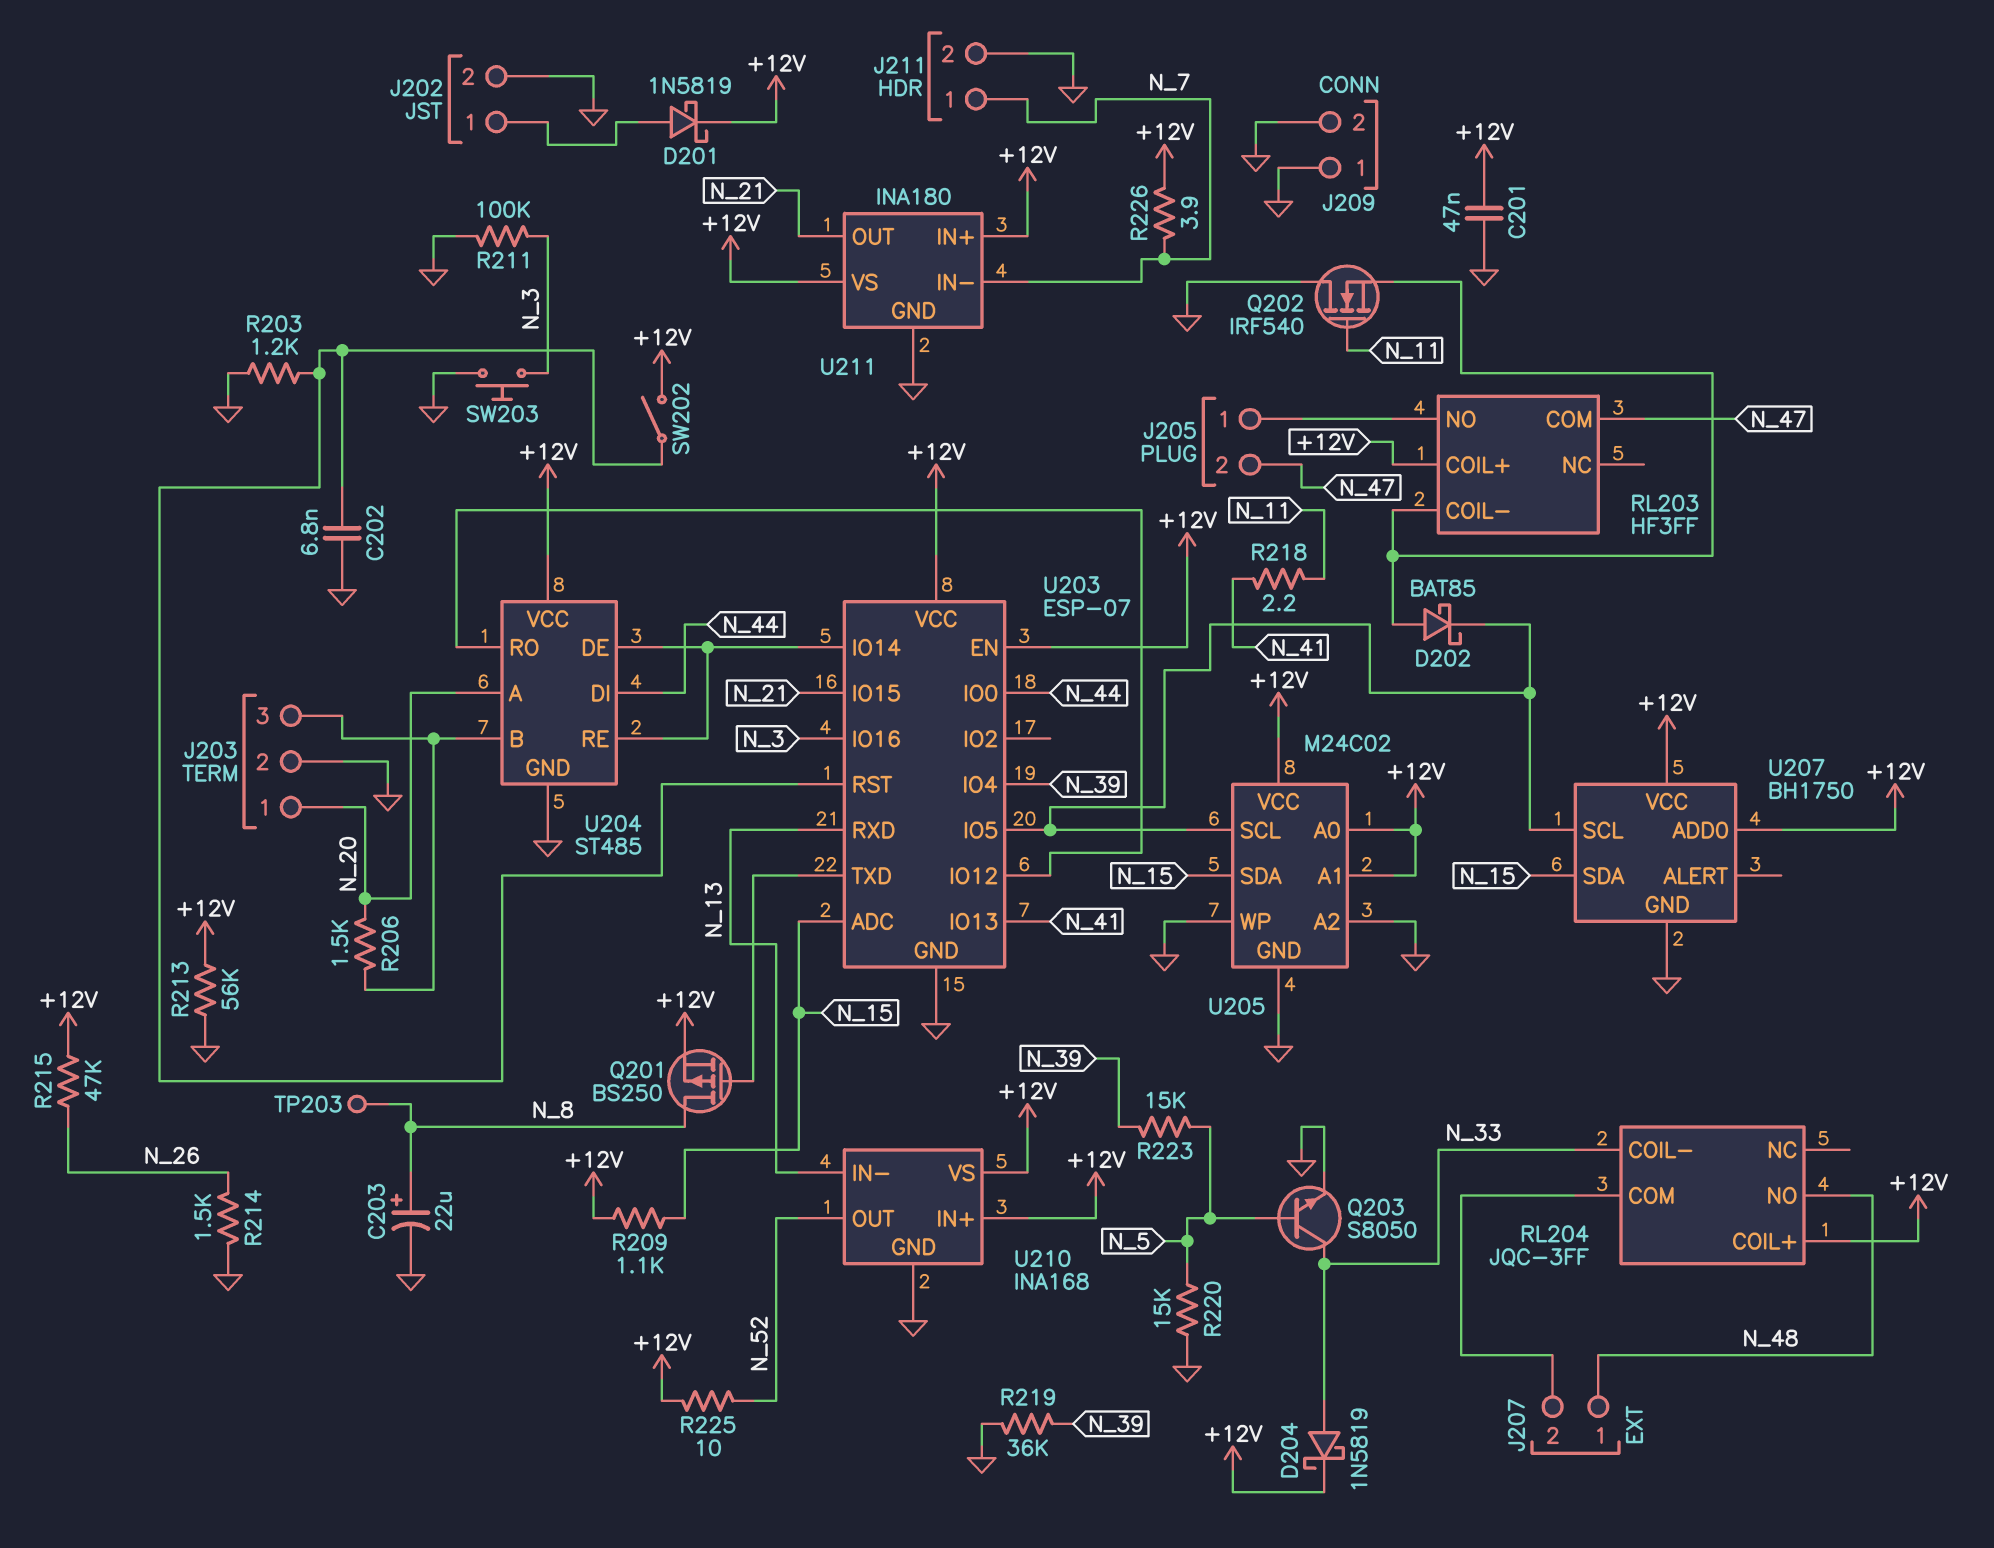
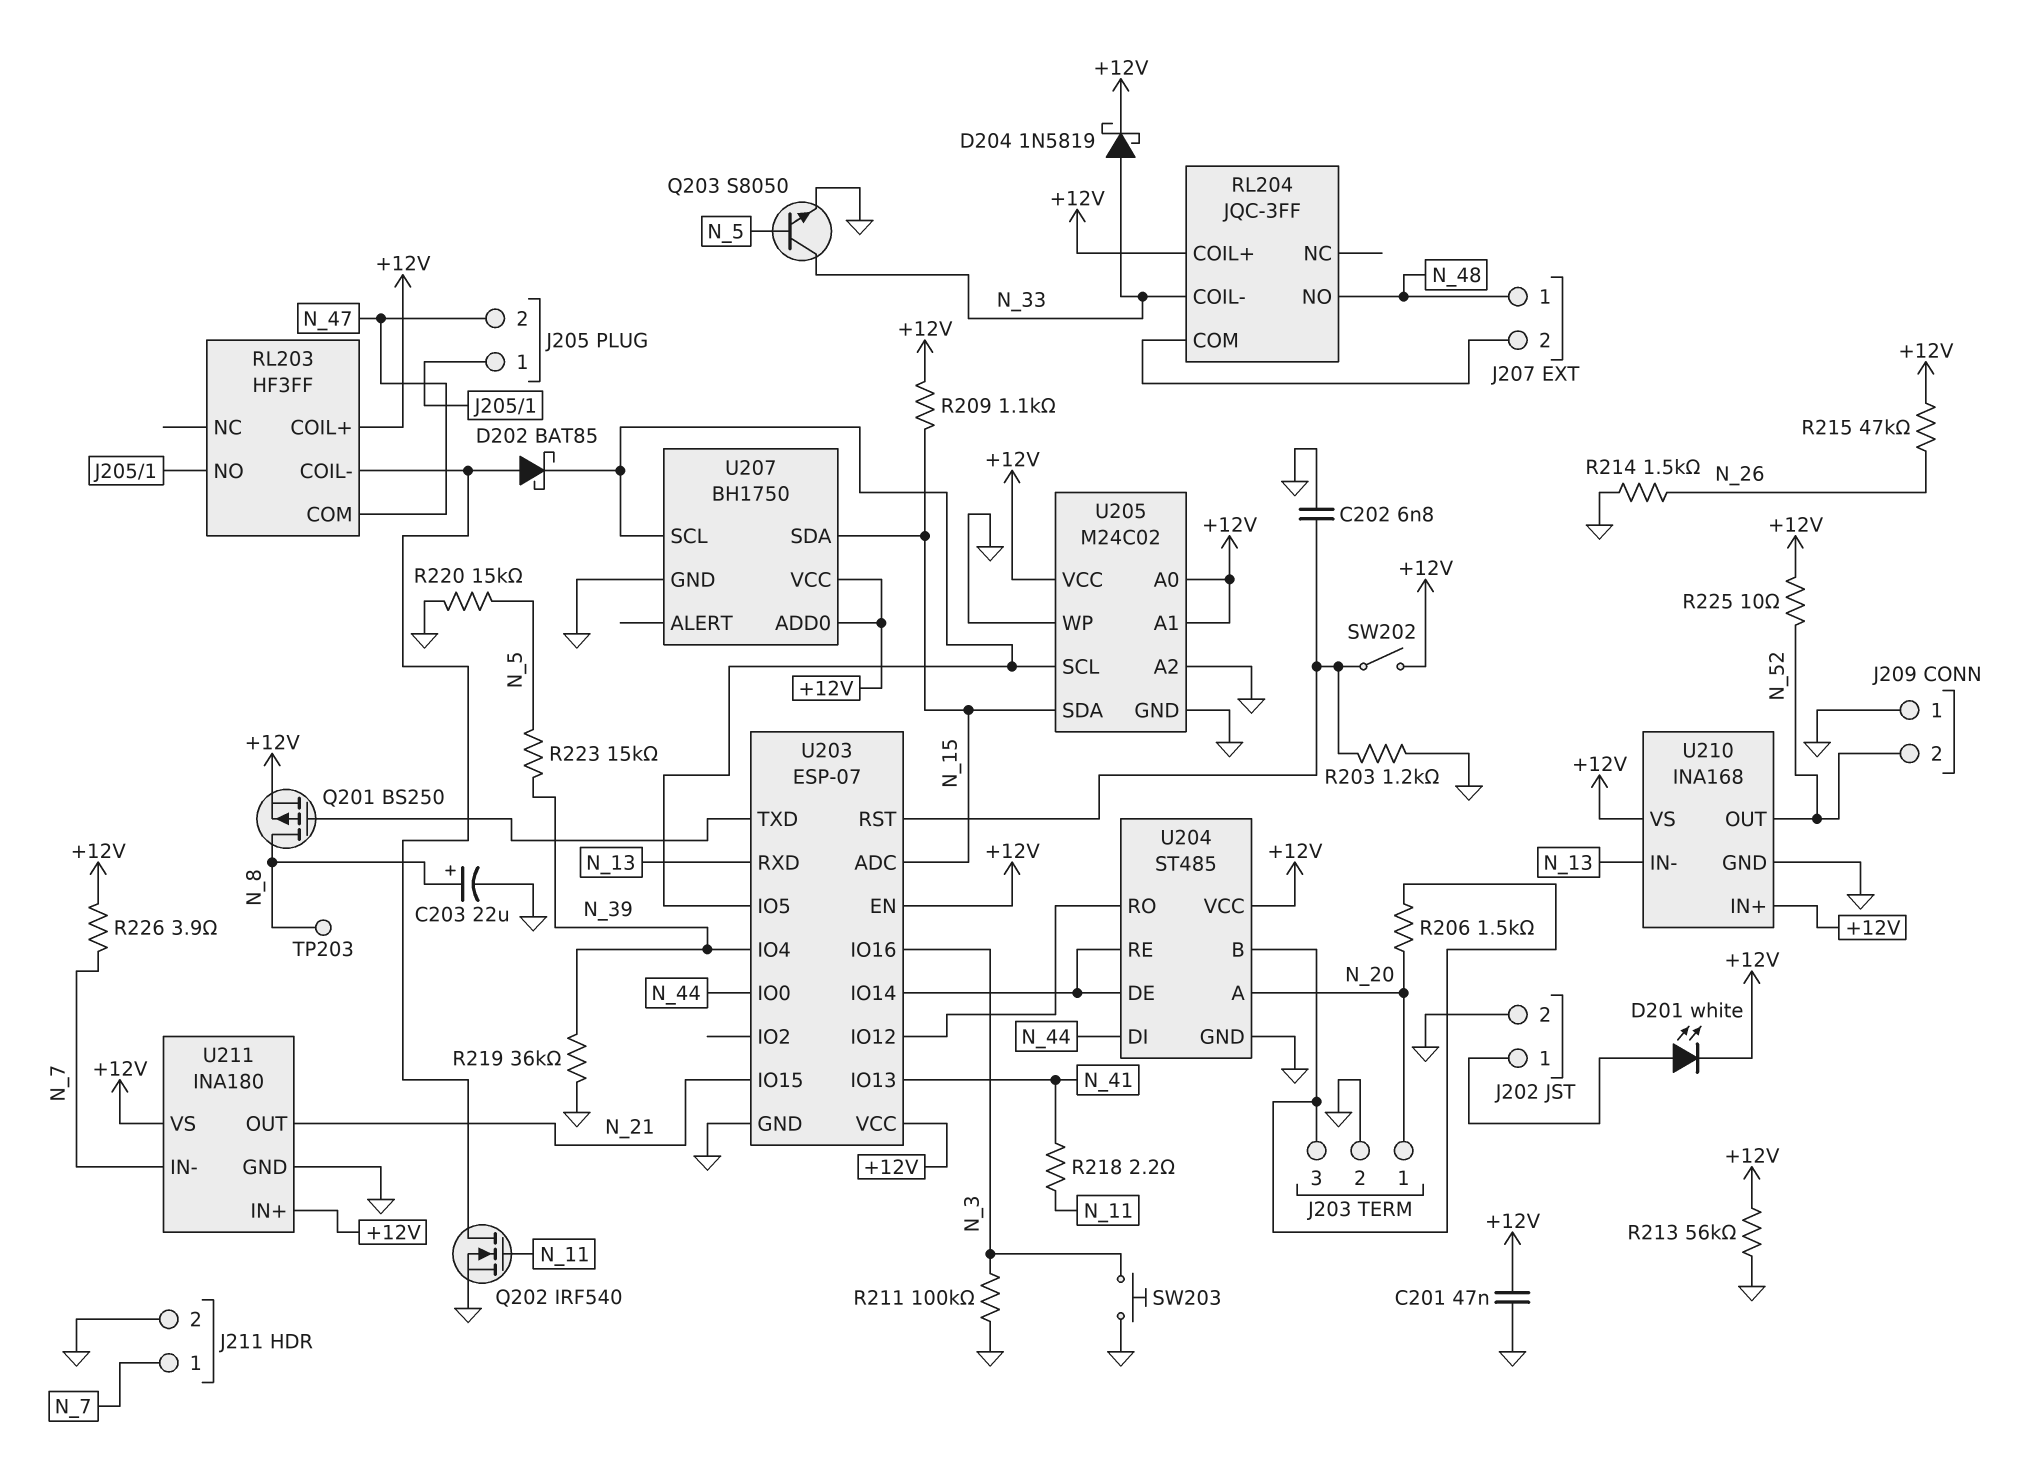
D201: schottky 1N5819 (A J202/1, K +12V) -> LED white (A J202/1, K +12V)
J209 pin 2: GND -> N_52
Q202: NMOS IRF540 (G N_11, D GND, S RL203/COIL-) -> NMOS IRF540 (G N_11, D RL203/COIL-, S GND)

